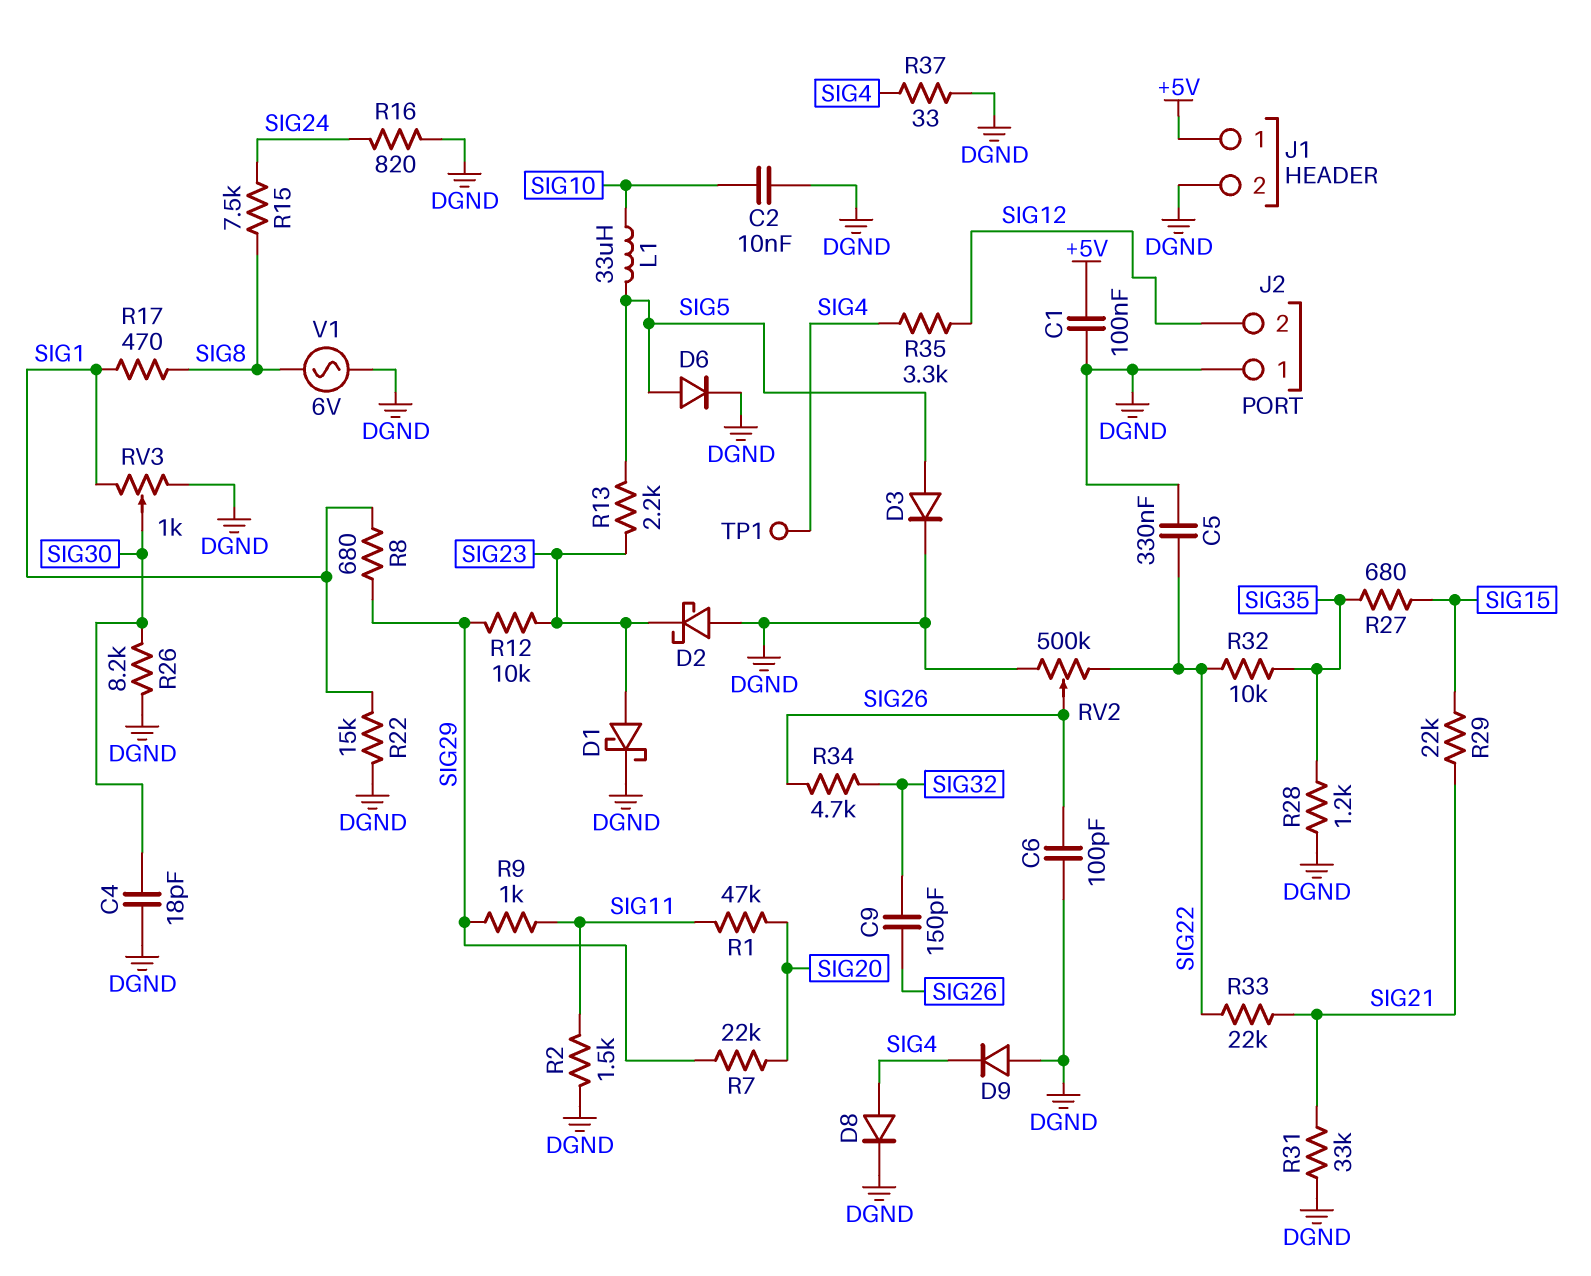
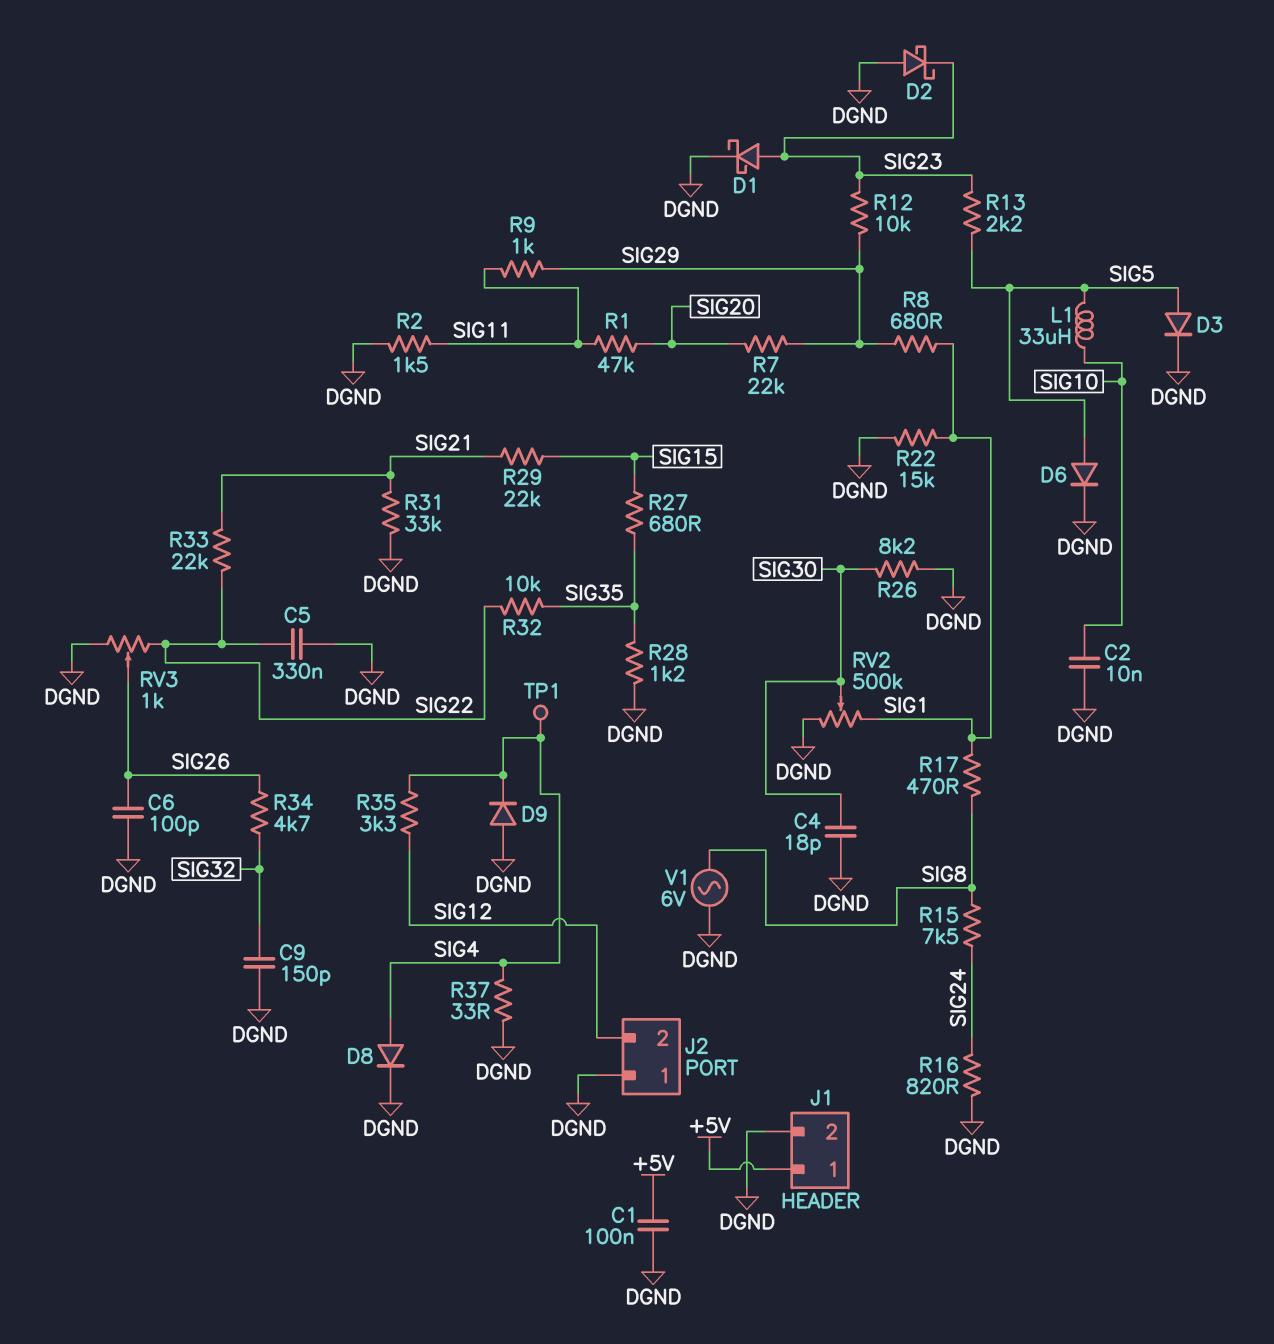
C9: 150pF (SIG26, SIG32) -> 150pF (DGND, SIG32)
RV2: 500k (DGND, SIG22, wiper SIG26) -> 500k (DGND, SIG1, wiper SIG30)
RV3: 1k (DGND, SIG1, wiper SIG30) -> 1k (DGND, SIG22, wiper SIG26)

